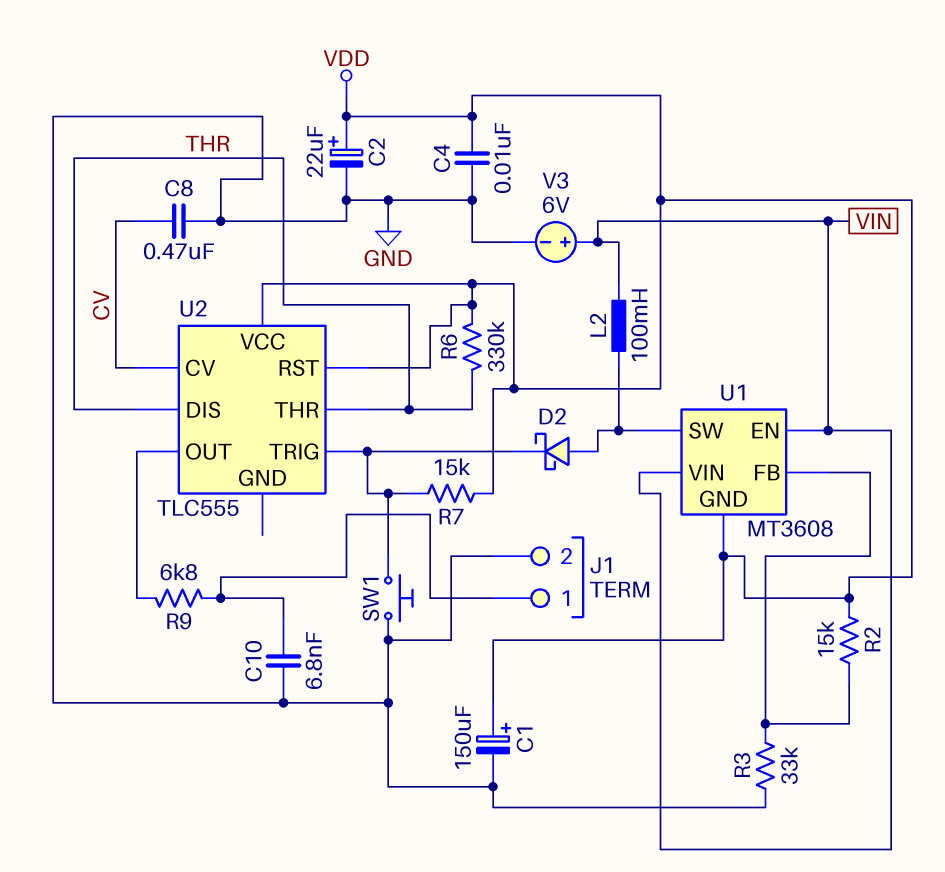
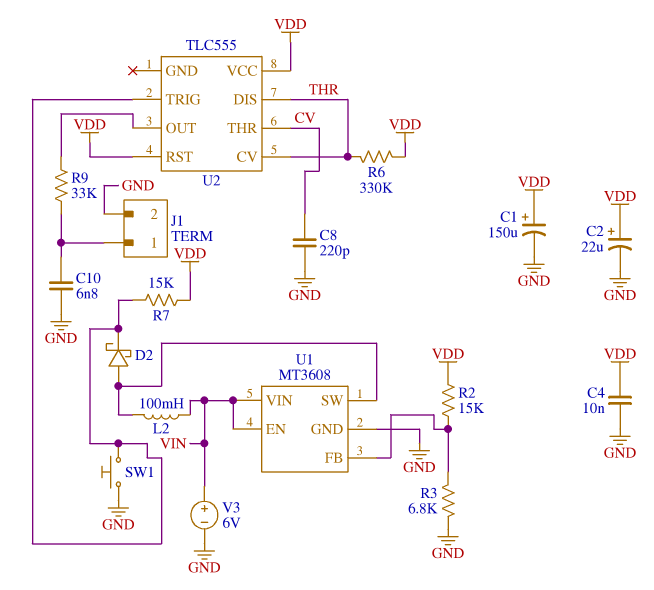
C8: 470nF (CV, GND) -> 220pF (CV, GND)
R3: 33k (GND, U1/FB) -> 6.8k (GND, U1/FB)
R9: 6.8k (J1/1, U2/OUT) -> 33k (J1/1, U2/OUT)
U1 pin GND: VDD -> GND
U2 pin CV: CV -> THR
U2 pin THR: THR -> CV

